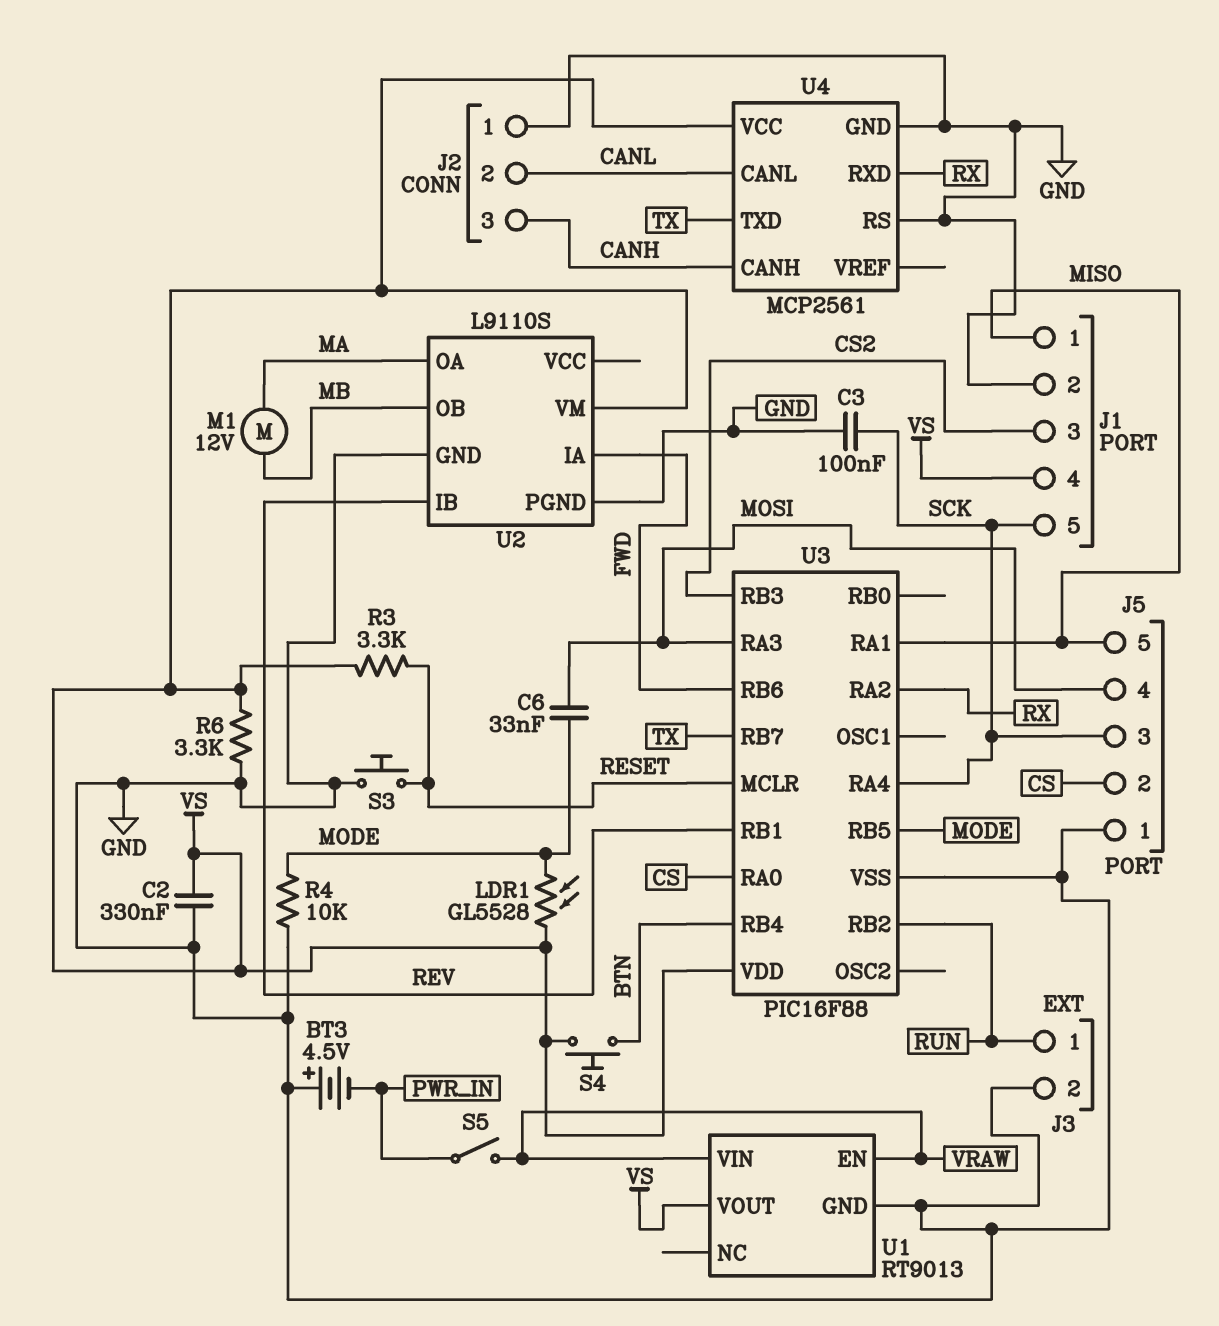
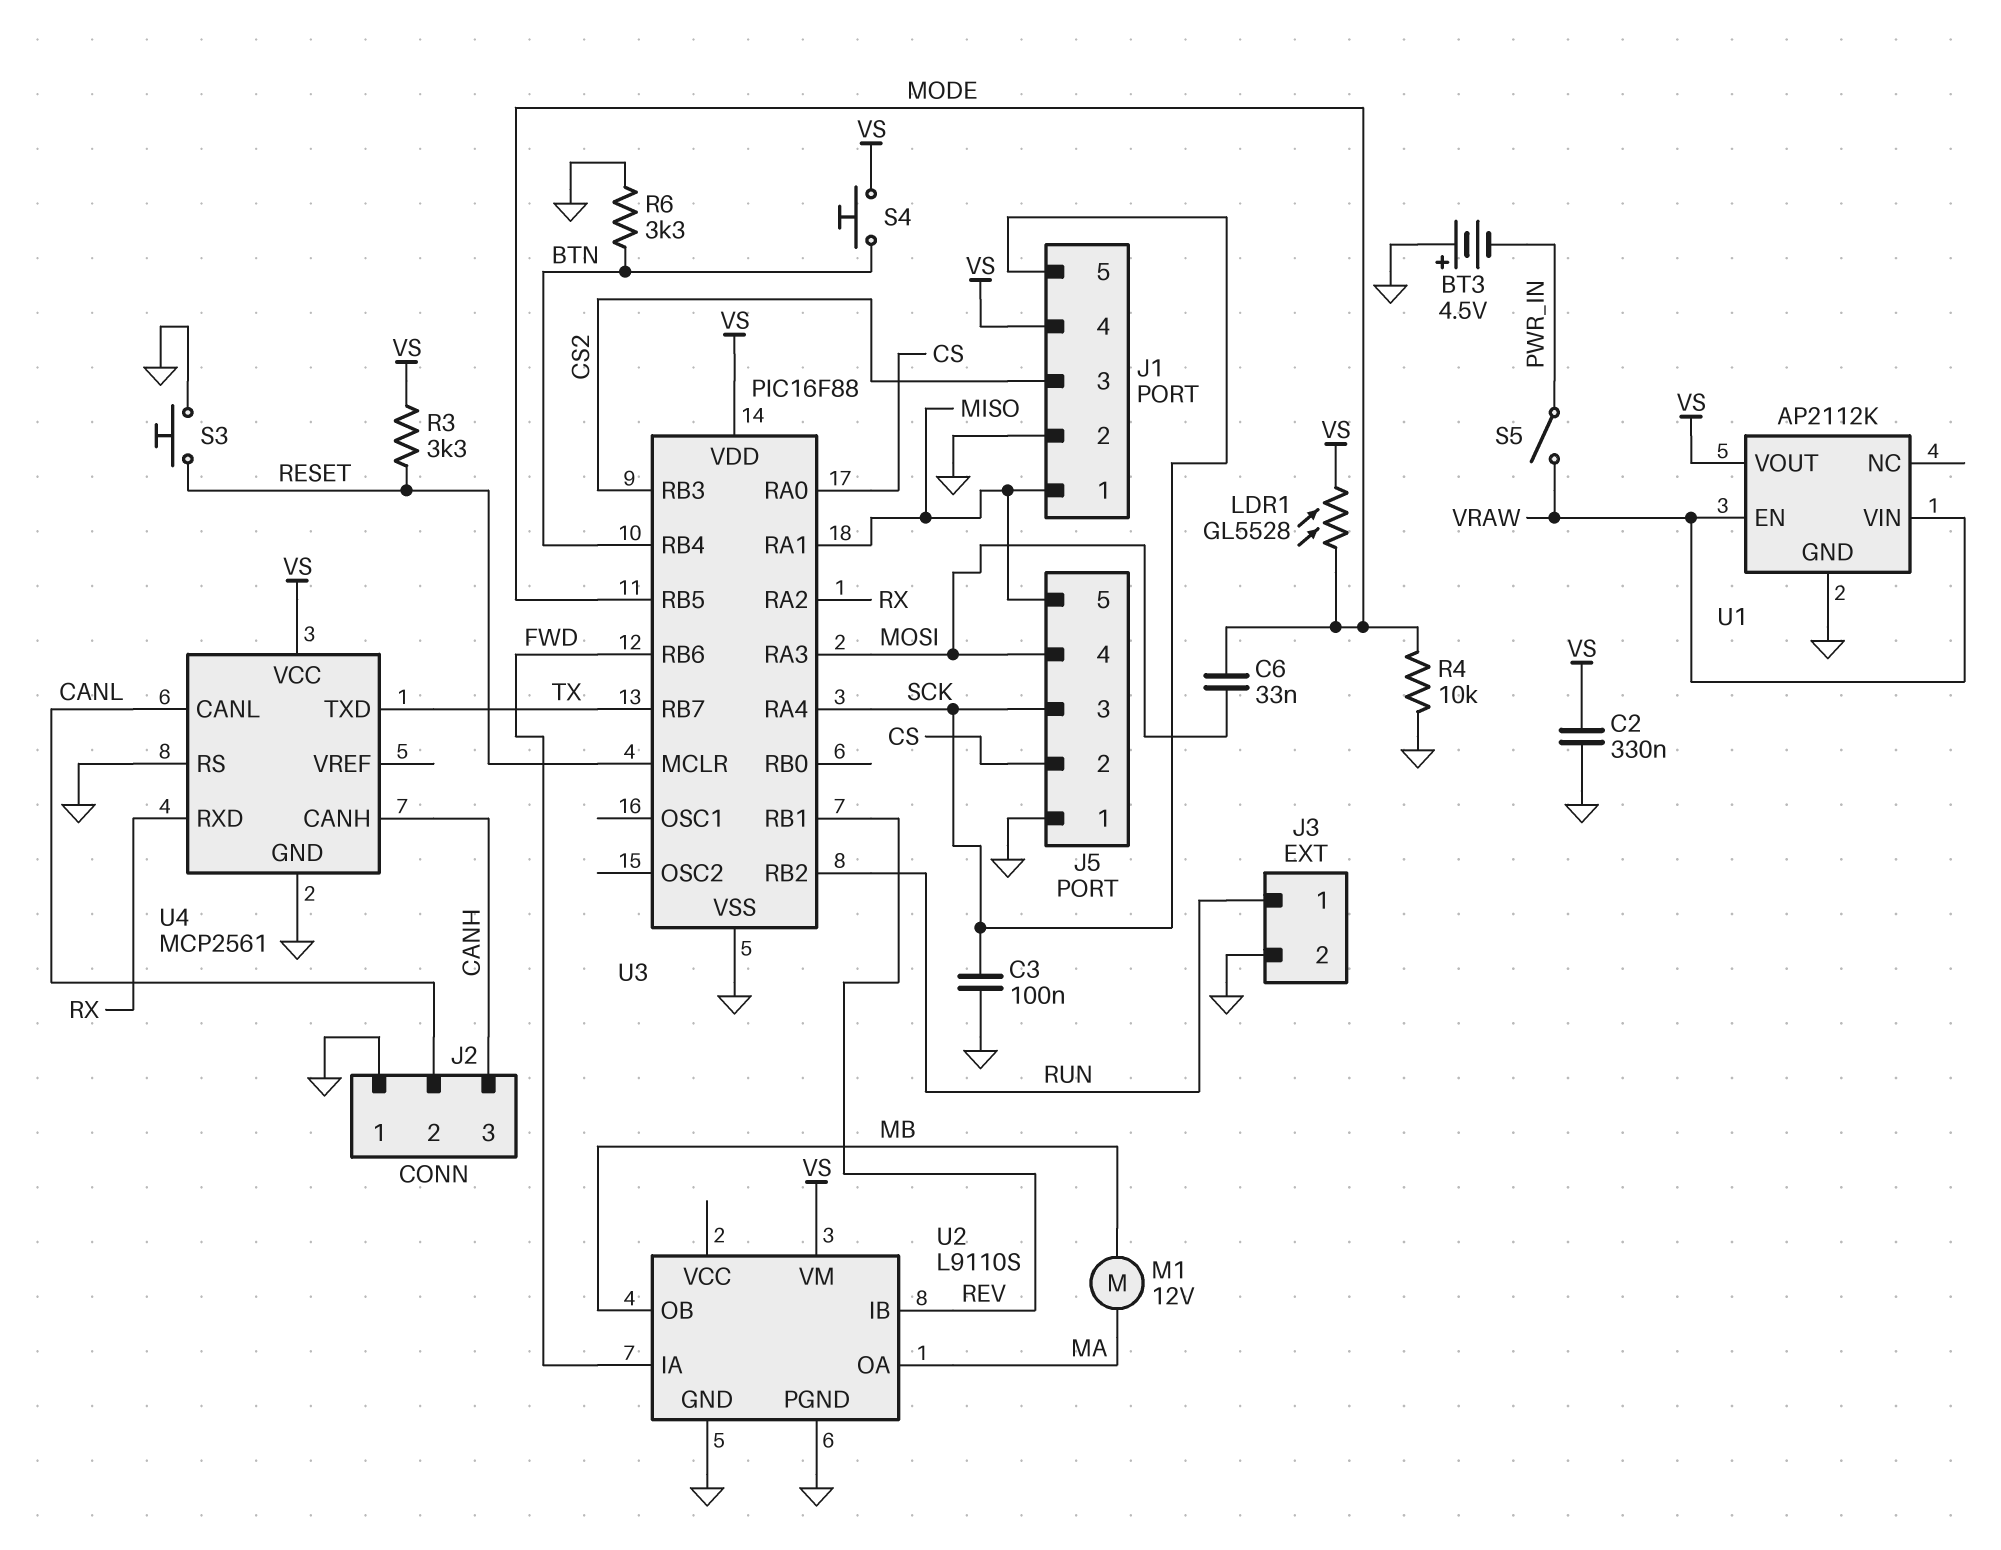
R6: 3.3k (GND, VS) -> 3.3k (BTN, GND)
U1: RT9013 -> AP2112K

